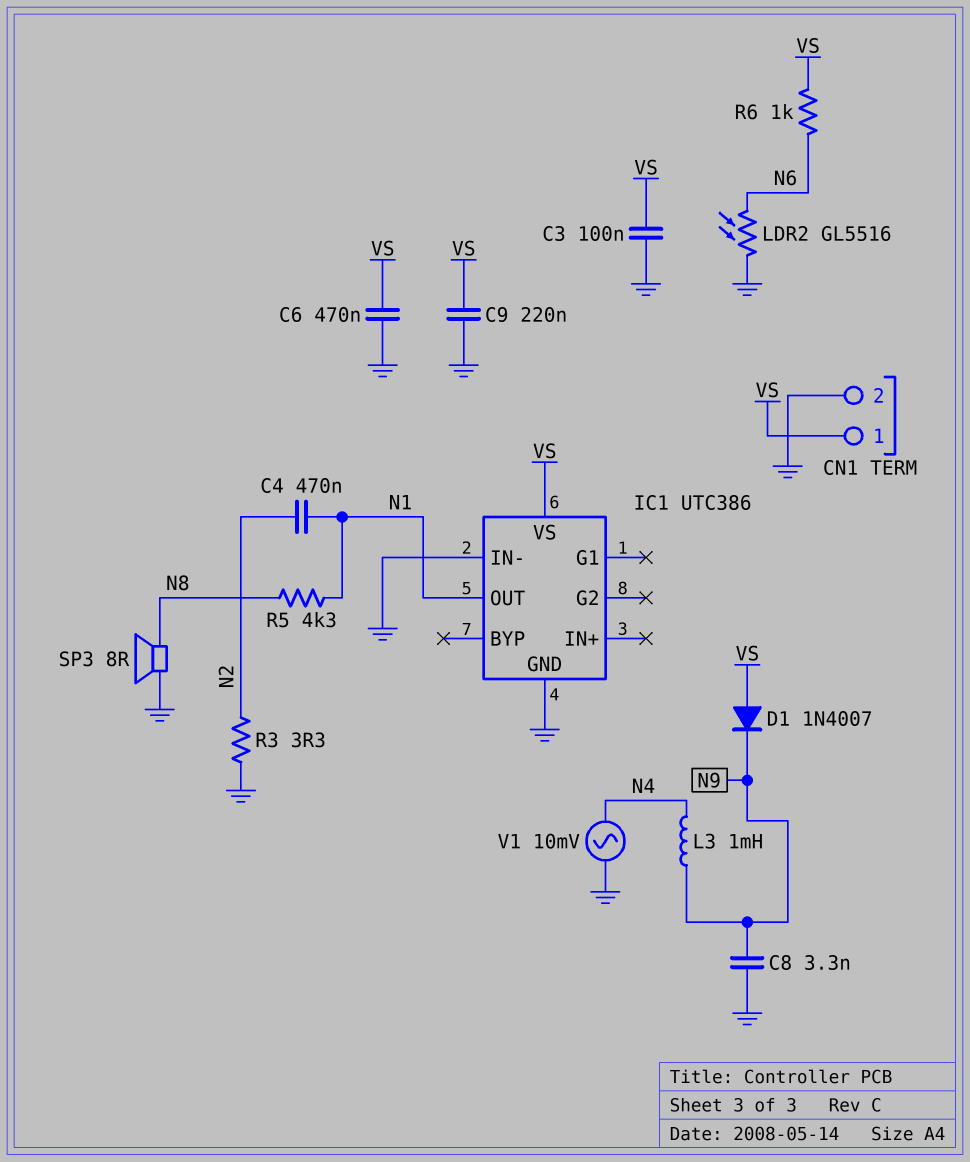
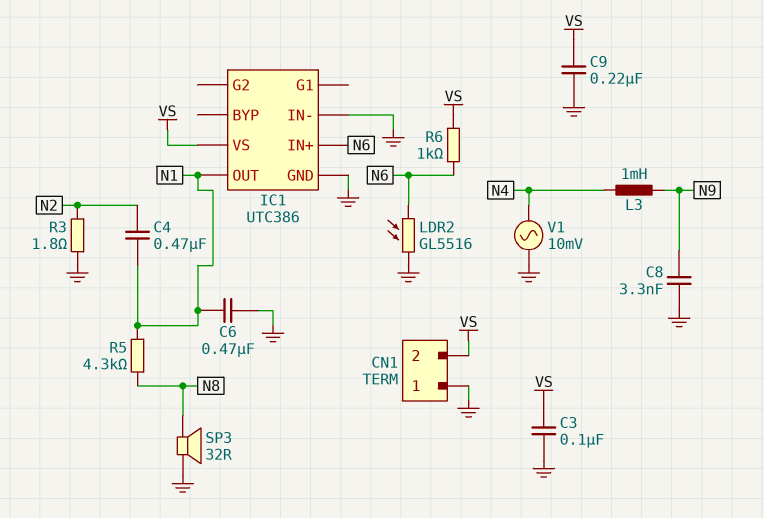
C6: 470nF (GND, VS) -> 470nF (GND, N1)
CN1 pin 1: VS -> GND
CN1 pin 2: GND -> VS
D1: diode 1N4007 (A VS, K N9) -> none
IC1 pin IN+: none -> N6
R3: 3.3 (GND, N2) -> 1.8 (GND, N2)
SP3: speaker 8R (GND, N8) -> speaker 32R (GND, N8)

